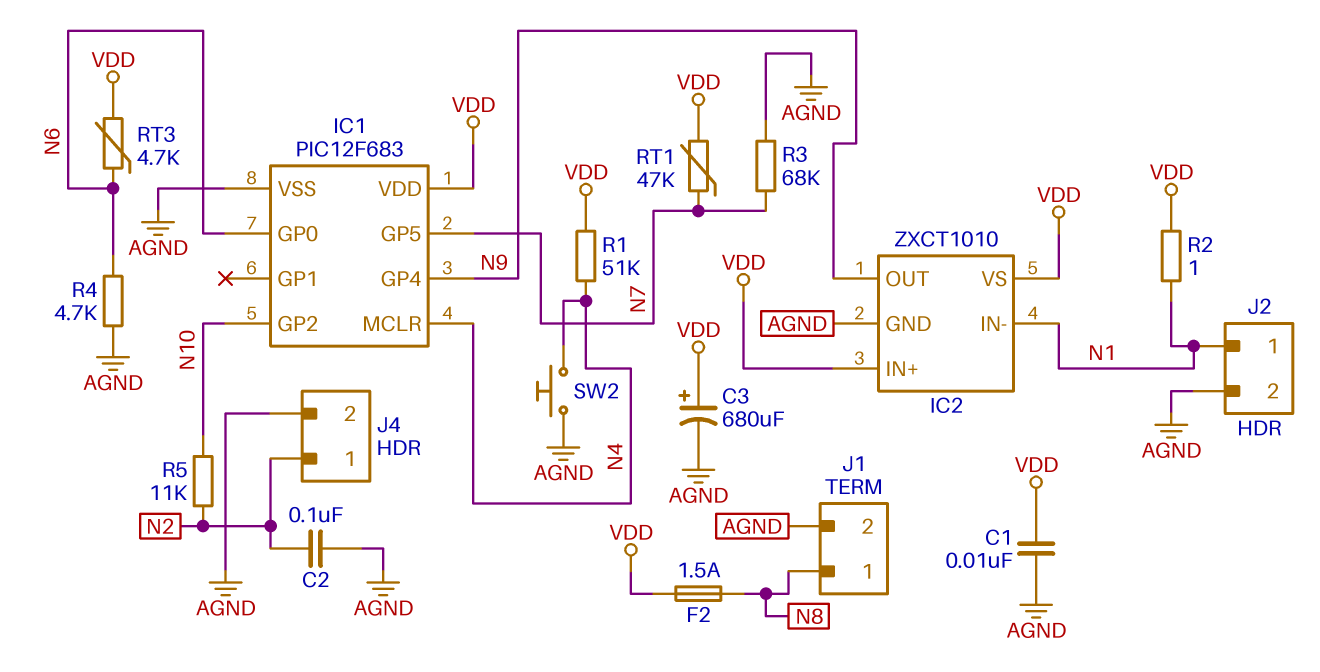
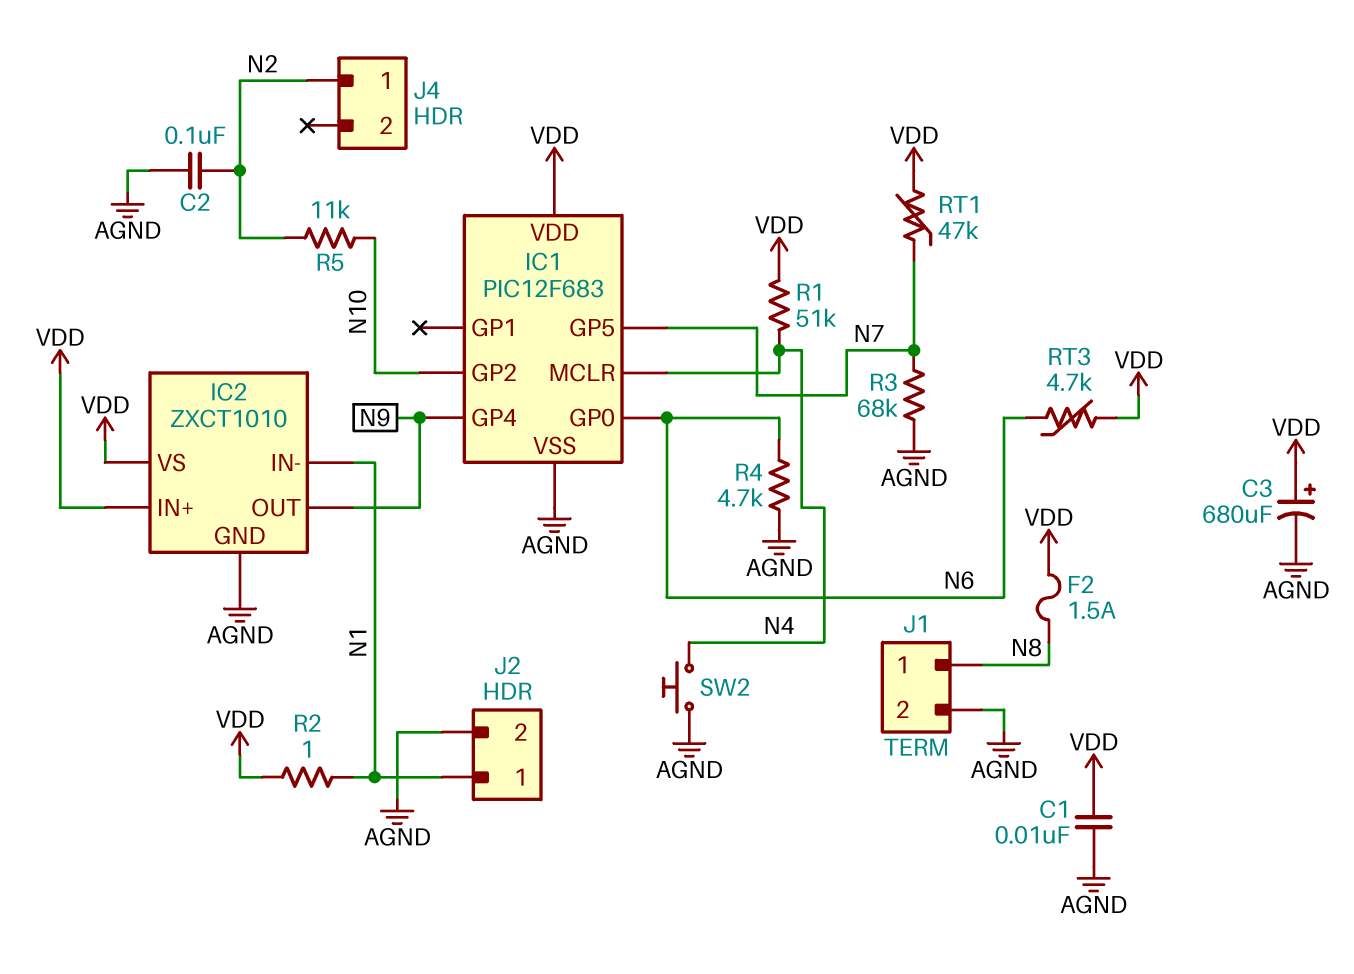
J4 pin 2: AGND -> none

